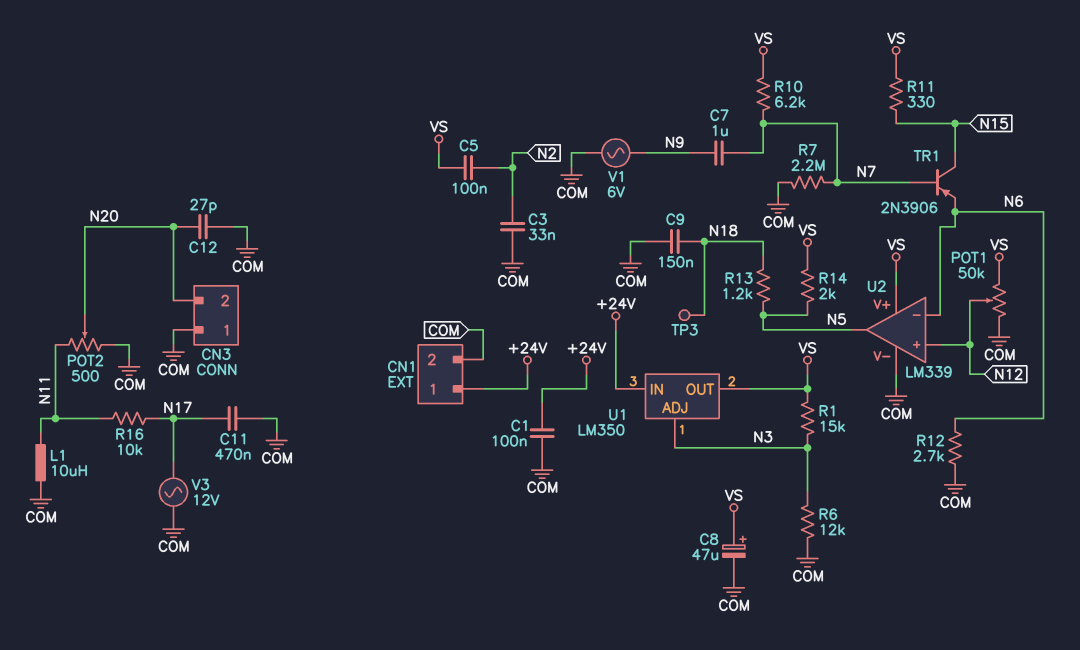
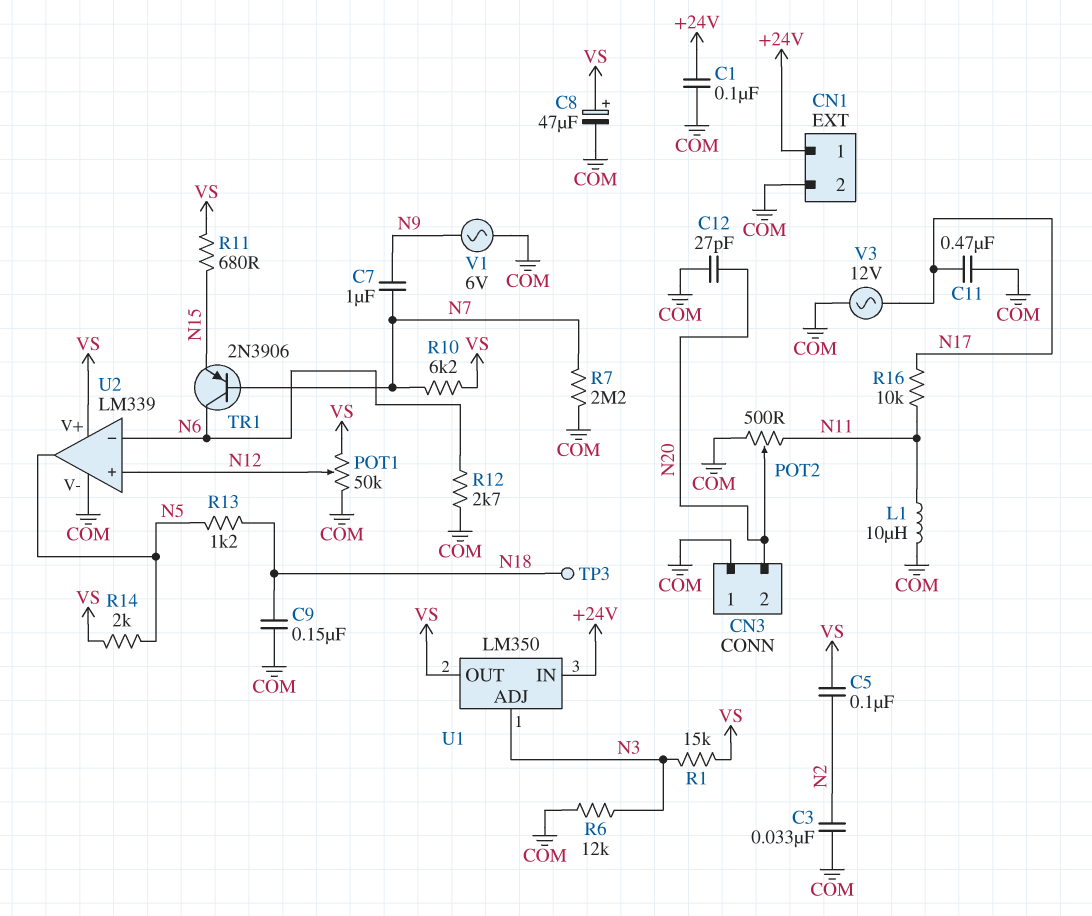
R11: 330 (N15, VS) -> 680 (N15, VS)
TR1: PNP 2N3906 (B N7, C N15, E N6) -> PNP 2N3906 (B N7, C N6, E N15)

